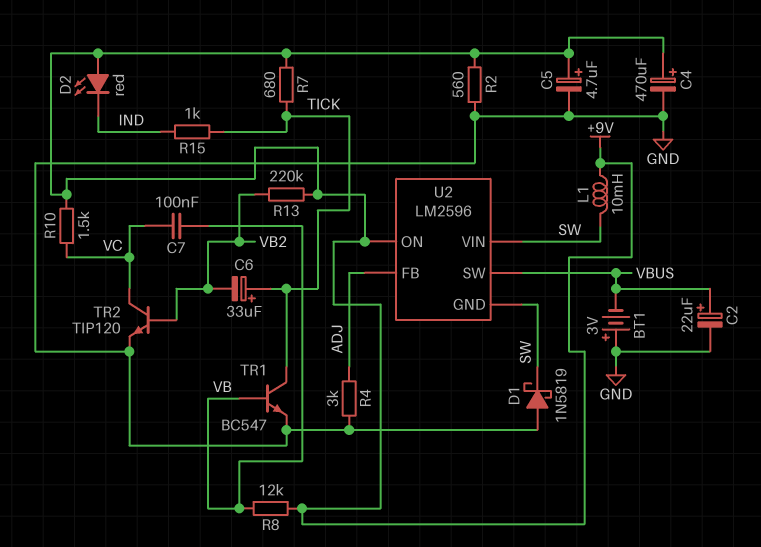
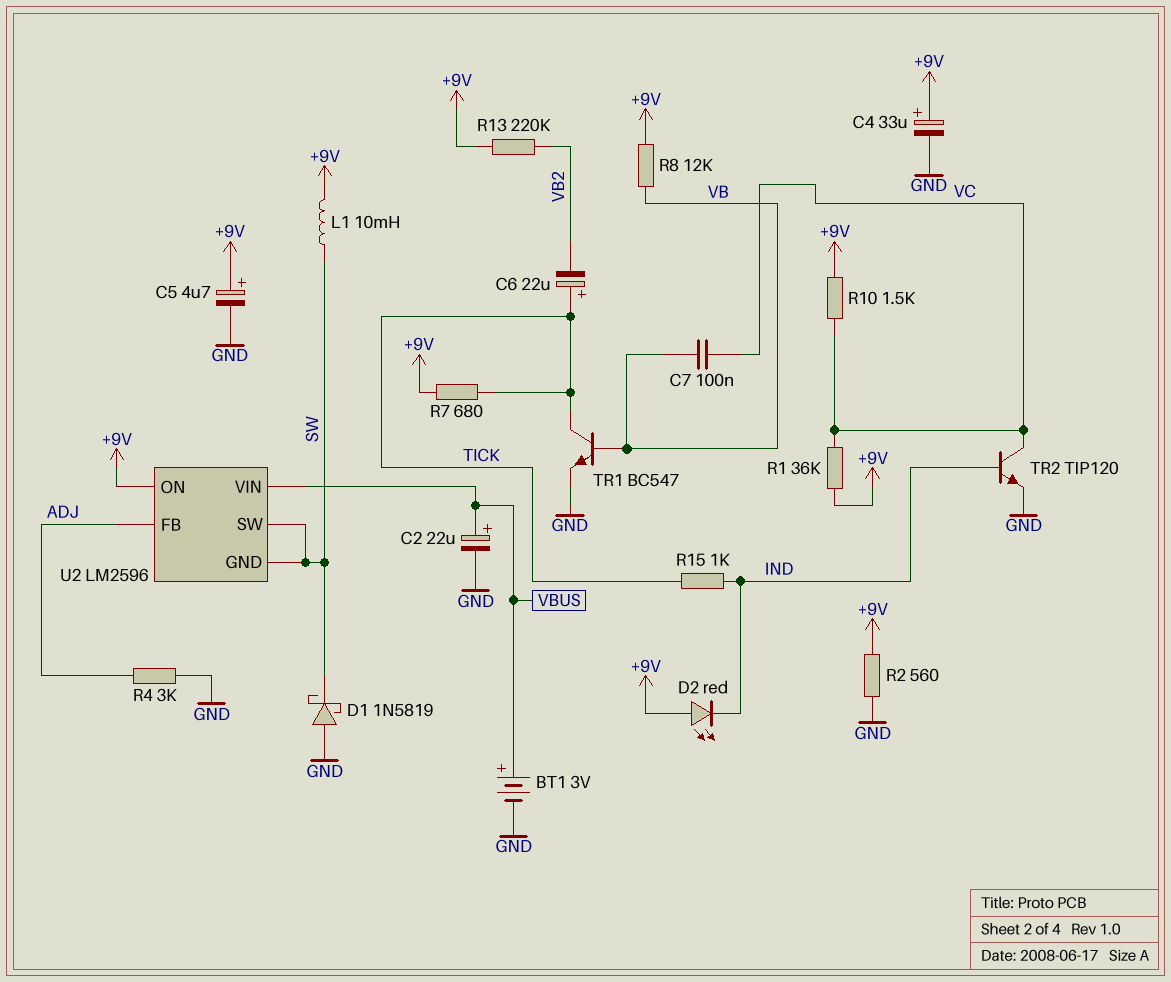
BT1: 3V (plus GND, minus VBUS) -> 3V (plus VBUS, minus GND)
C4: 470uF (plus +9V, minus GND) -> 33uF (plus +9V, minus GND)
C6: 33uF (plus TICK, minus VB2) -> 22uF (plus TICK, minus VB2)
R1: none -> 36k (+9V, VC)
TR2: NPN TIP120 (B VB2, C VC, E GND) -> NPN TIP120 (B IND, C VC, E GND)
U2 pin SW: VBUS -> SW
U2 pin VIN: SW -> VBUS

